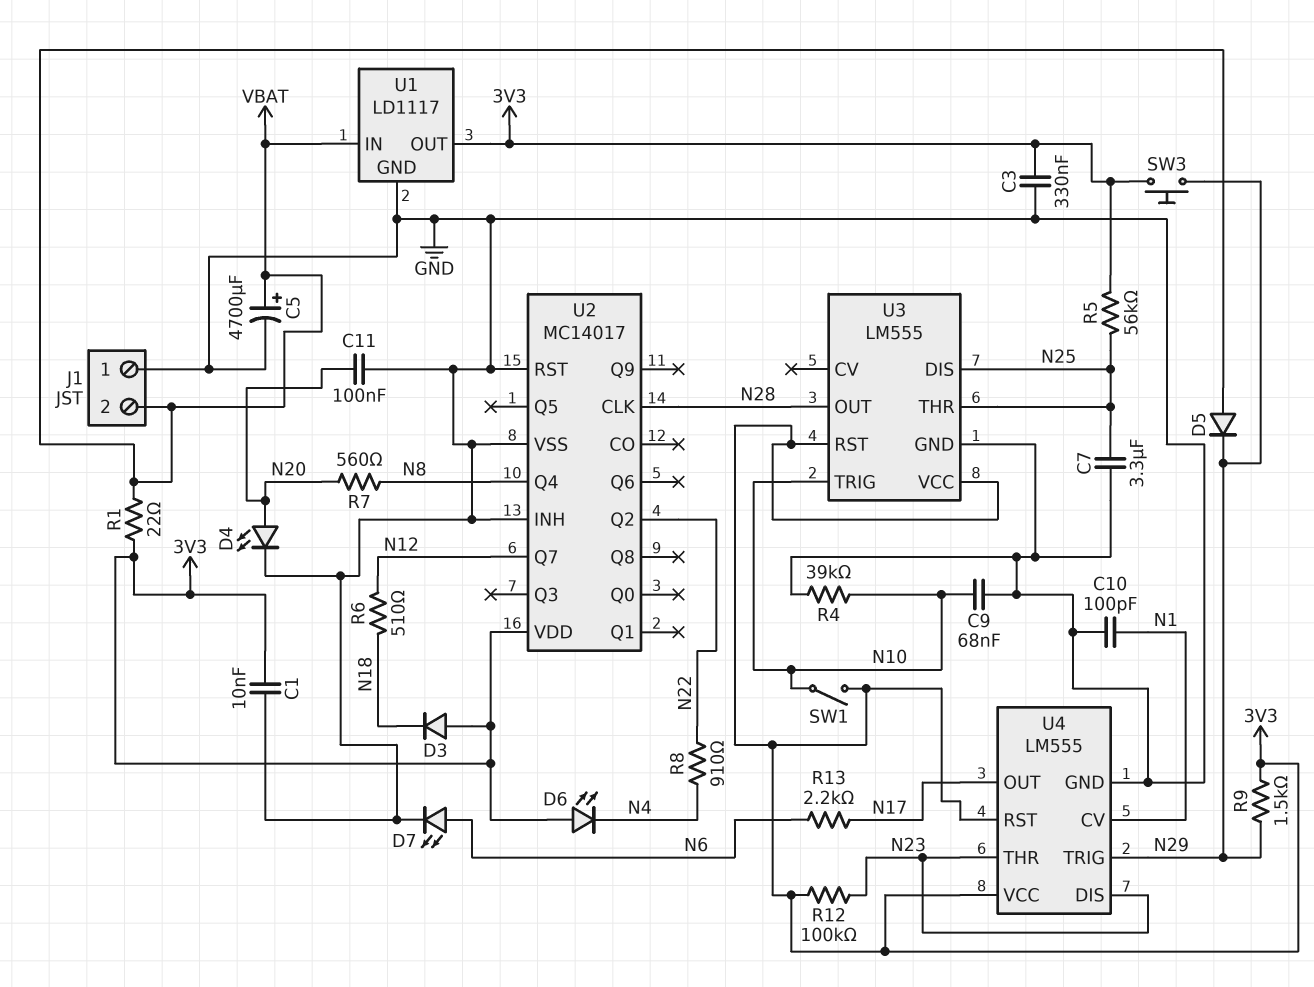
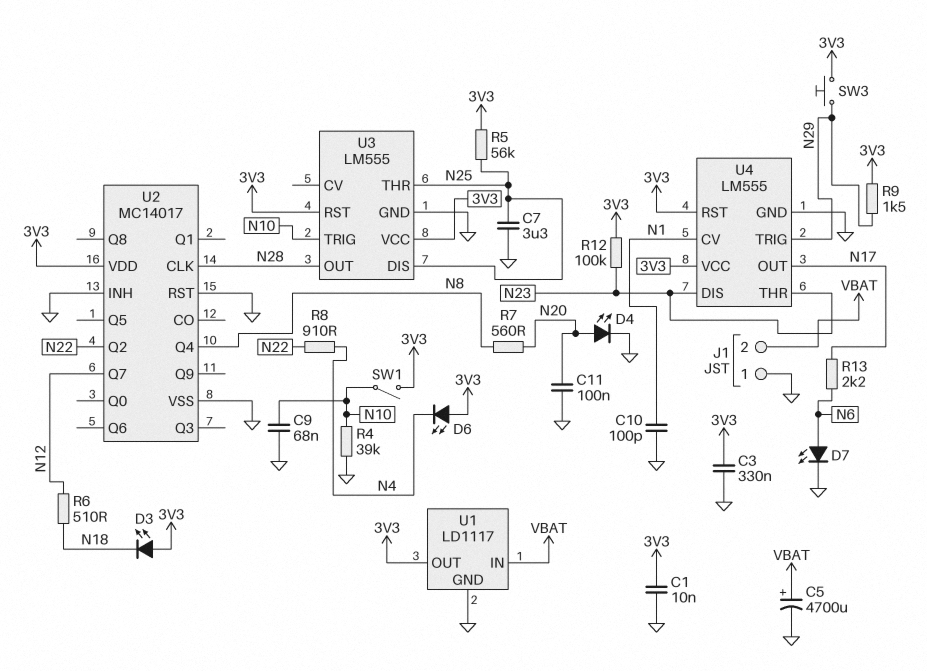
D3: diode (A 3V3, K N18) -> LED (A 3V3, K N18)
D5: diode (A VBAT, K N29) -> none
R1: 22 (3V3, VBAT) -> none

